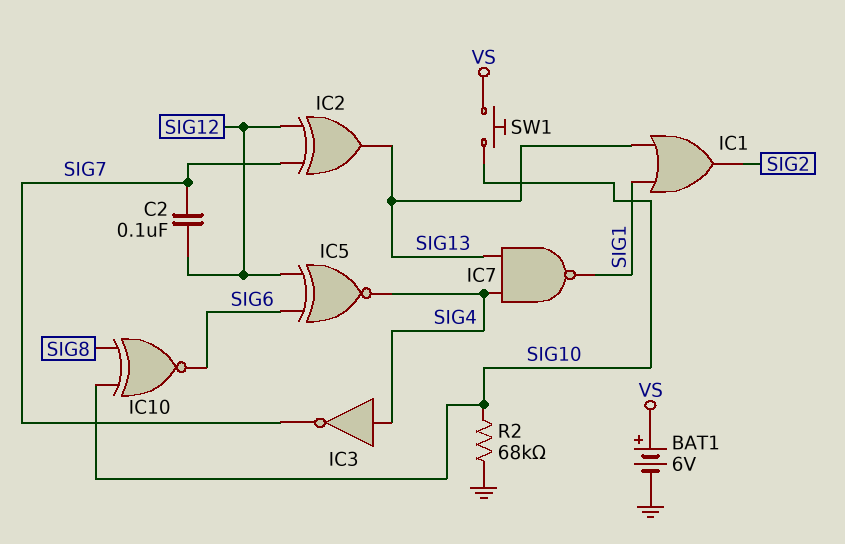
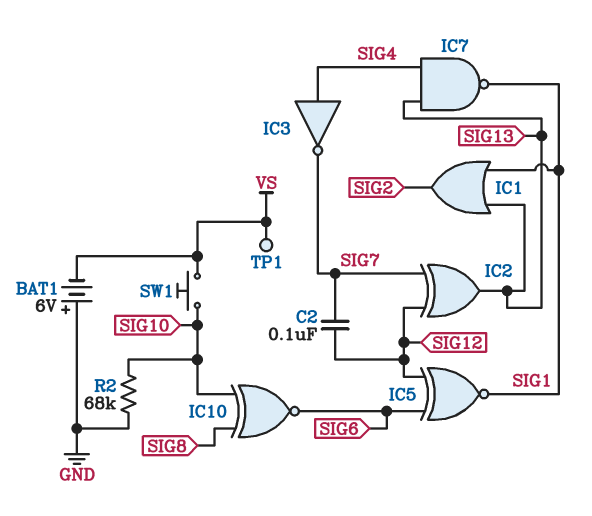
BAT1: 6V (plus VS, minus GND) -> 6V (plus GND, minus VS)
IC5: XNOR (in SIG6, in SIG12, out SIG4) -> XNOR (in SIG6, in SIG12, out SIG1)
TP1: none -> test point (VS)

